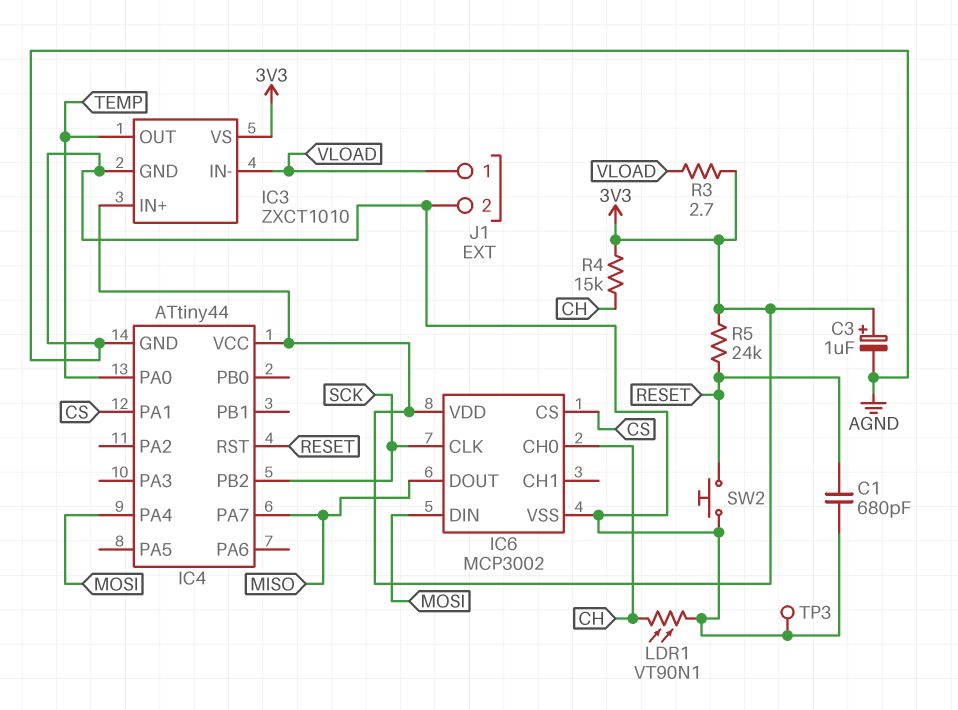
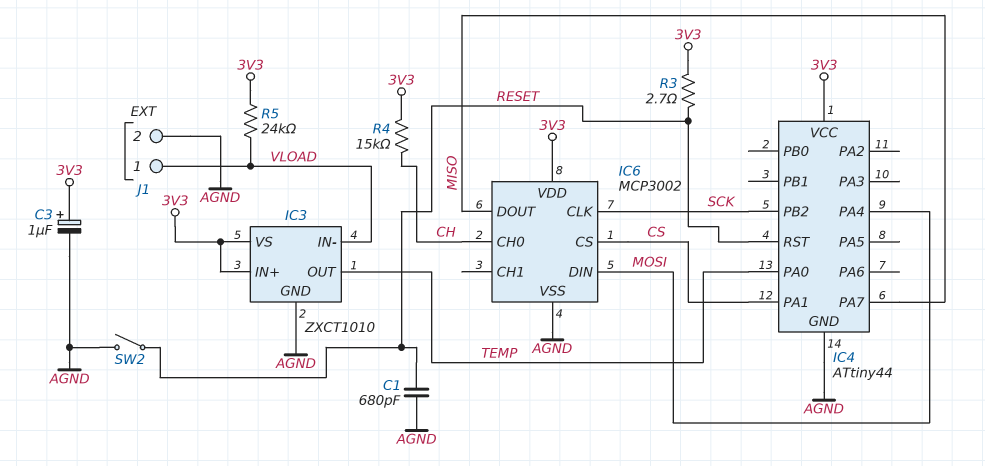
LDR1: VT90N1 (AGND, CH) -> none
R3: 2.7 (3V3, VLOAD) -> 2.7 (3V3, RESET)
R5: 24k (3V3, RESET) -> 24k (3V3, VLOAD)
SW2: button (AGND, RESET) -> switch (AGND, RESET)
TP3: test point (AGND) -> none

